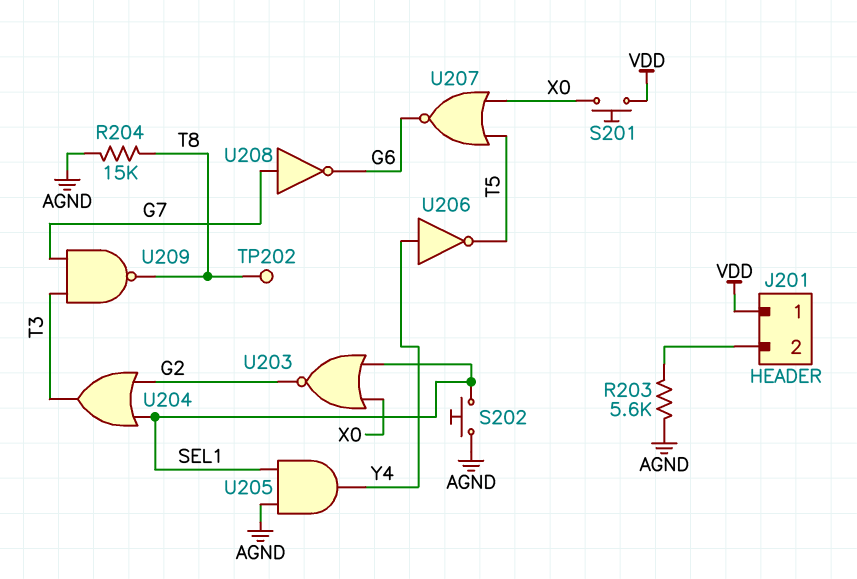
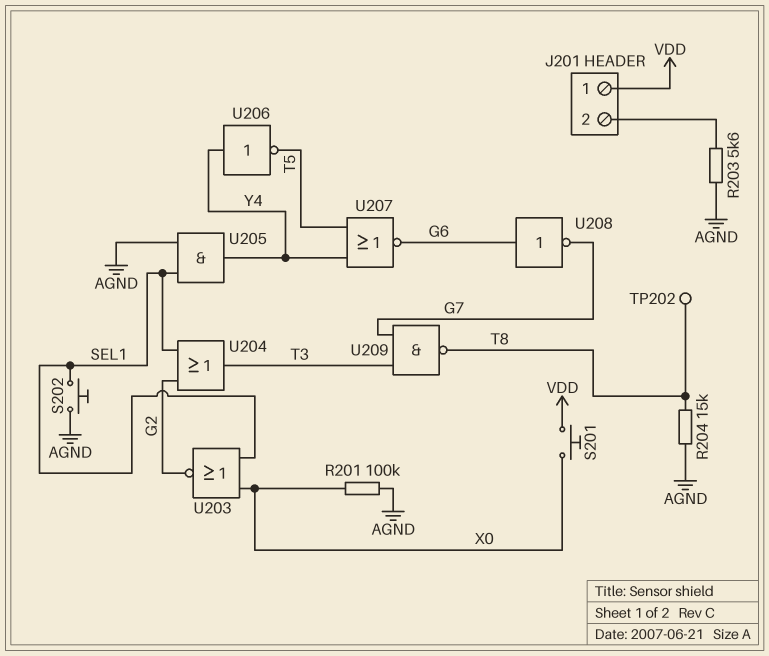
R201: none -> 100k (AGND, X0)
U207: NOR (in T5, in X0, out G6) -> NOR (in T5, in Y4, out G6)
U208: NOT (in G7, out G6) -> NOT (in G6, out G7)

